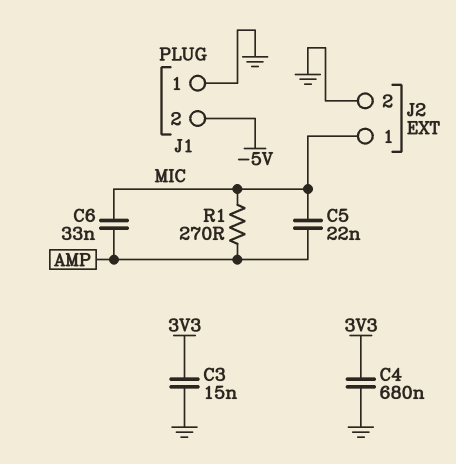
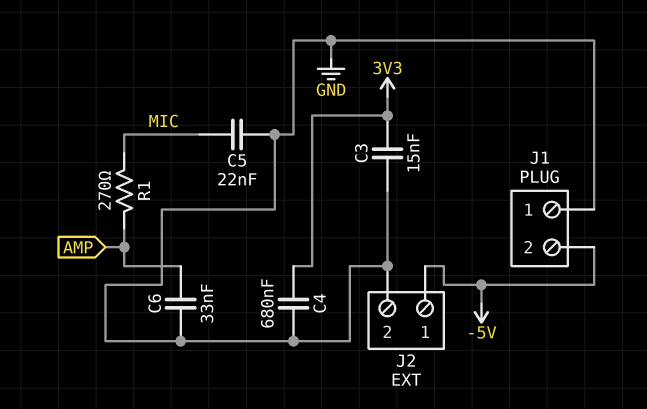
C5: 22nF (AMP, MIC) -> 22nF (GND, MIC)
C6: 33nF (AMP, MIC) -> 33nF (AMP, GND)
J2 pin 1: MIC -> -5V

